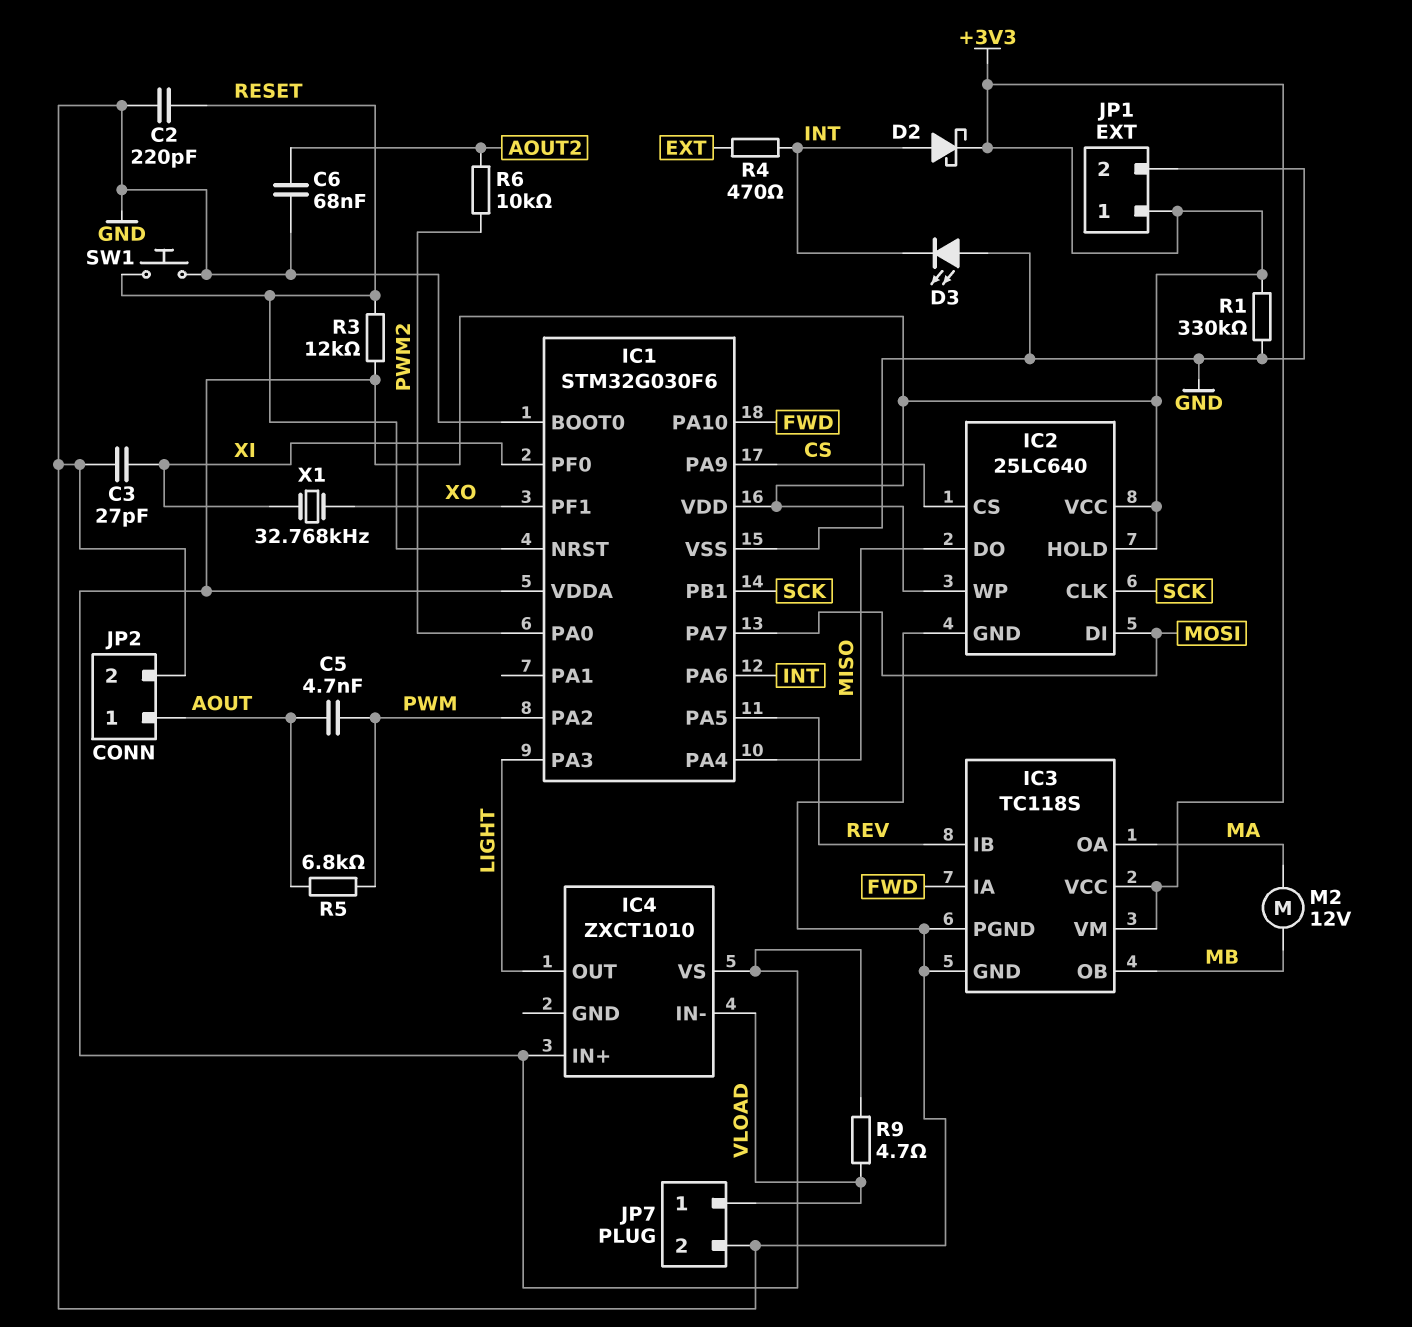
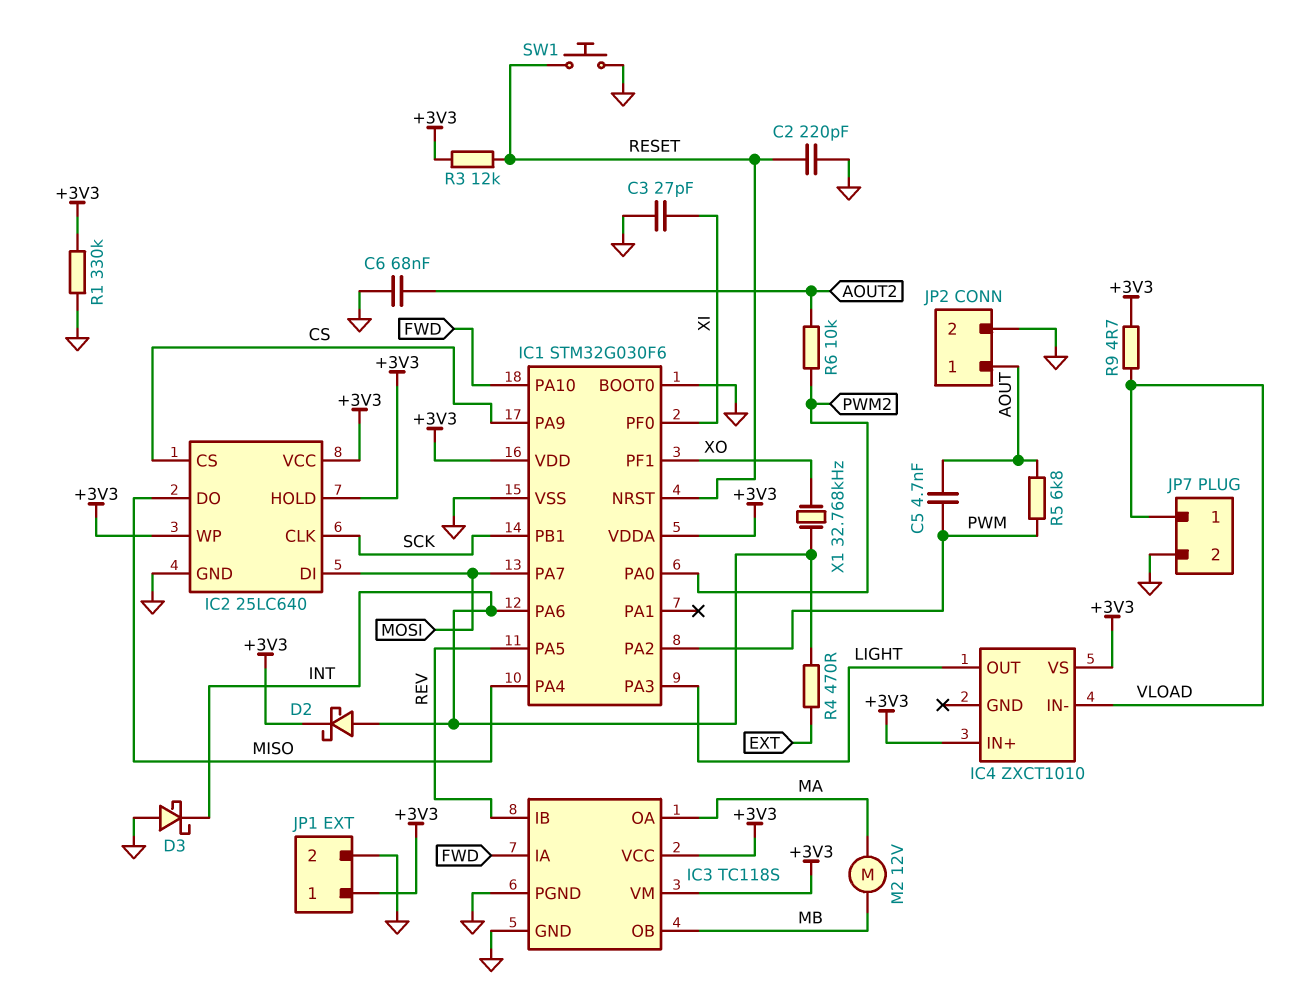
D3: LED (A GND, K INT) -> schottky (A GND, K INT)
X1: 32.768kHz (XI, XO) -> 32.768kHz (INT, XO)

